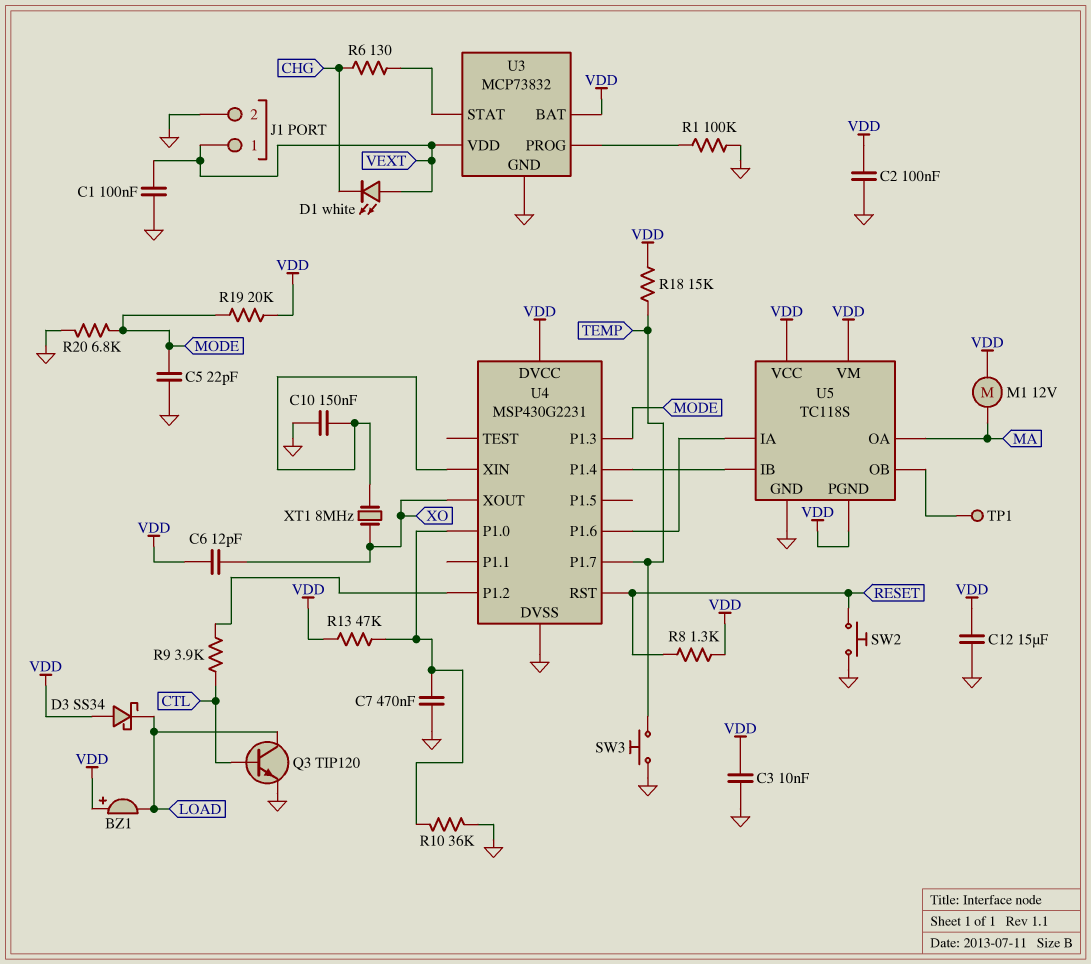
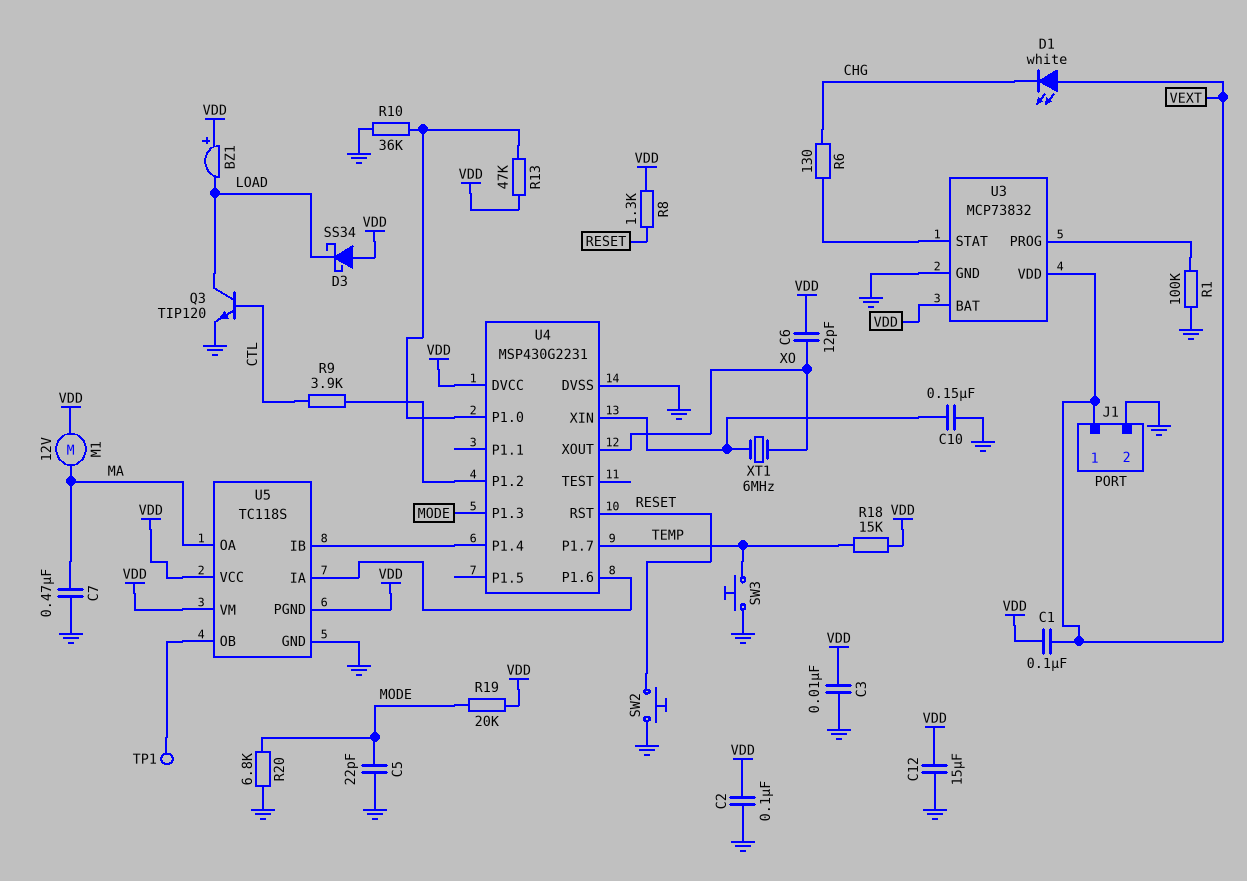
C1: 100nF (GND, VEXT) -> 100nF (VDD, VEXT)
C7: 470nF (GND, U4/P1.0) -> 470nF (GND, MA)
XT1: 8MHz (U4/XIN, XO) -> 6MHz (U4/XIN, XO)

